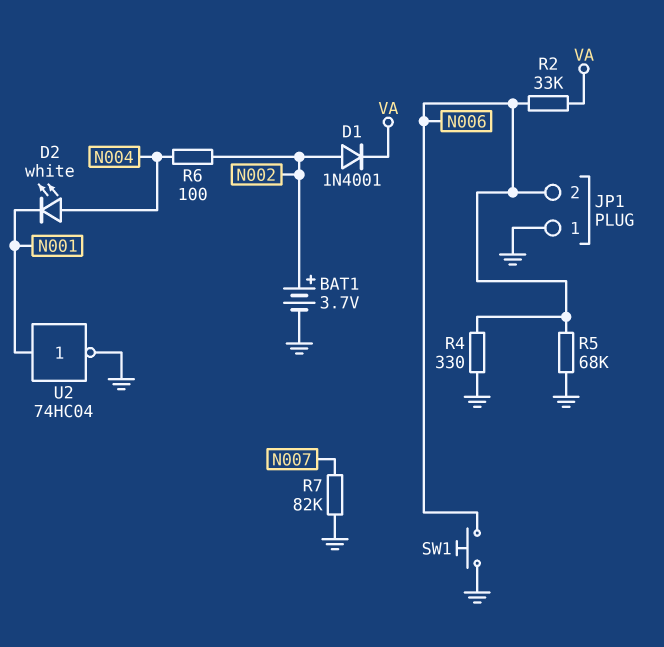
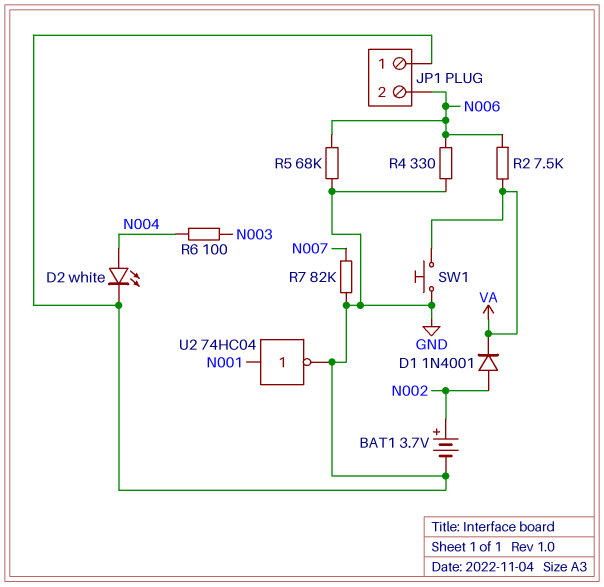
D2: LED white (A N004, K N001) -> LED white (A N004, K GND)
R2: 33k (N006, VA) -> 7.5k (N006, VA)
R6: 100 (N002, N004) -> 100 (N003, N004)
SW1: button (GND, N006) -> button (GND, VA)

